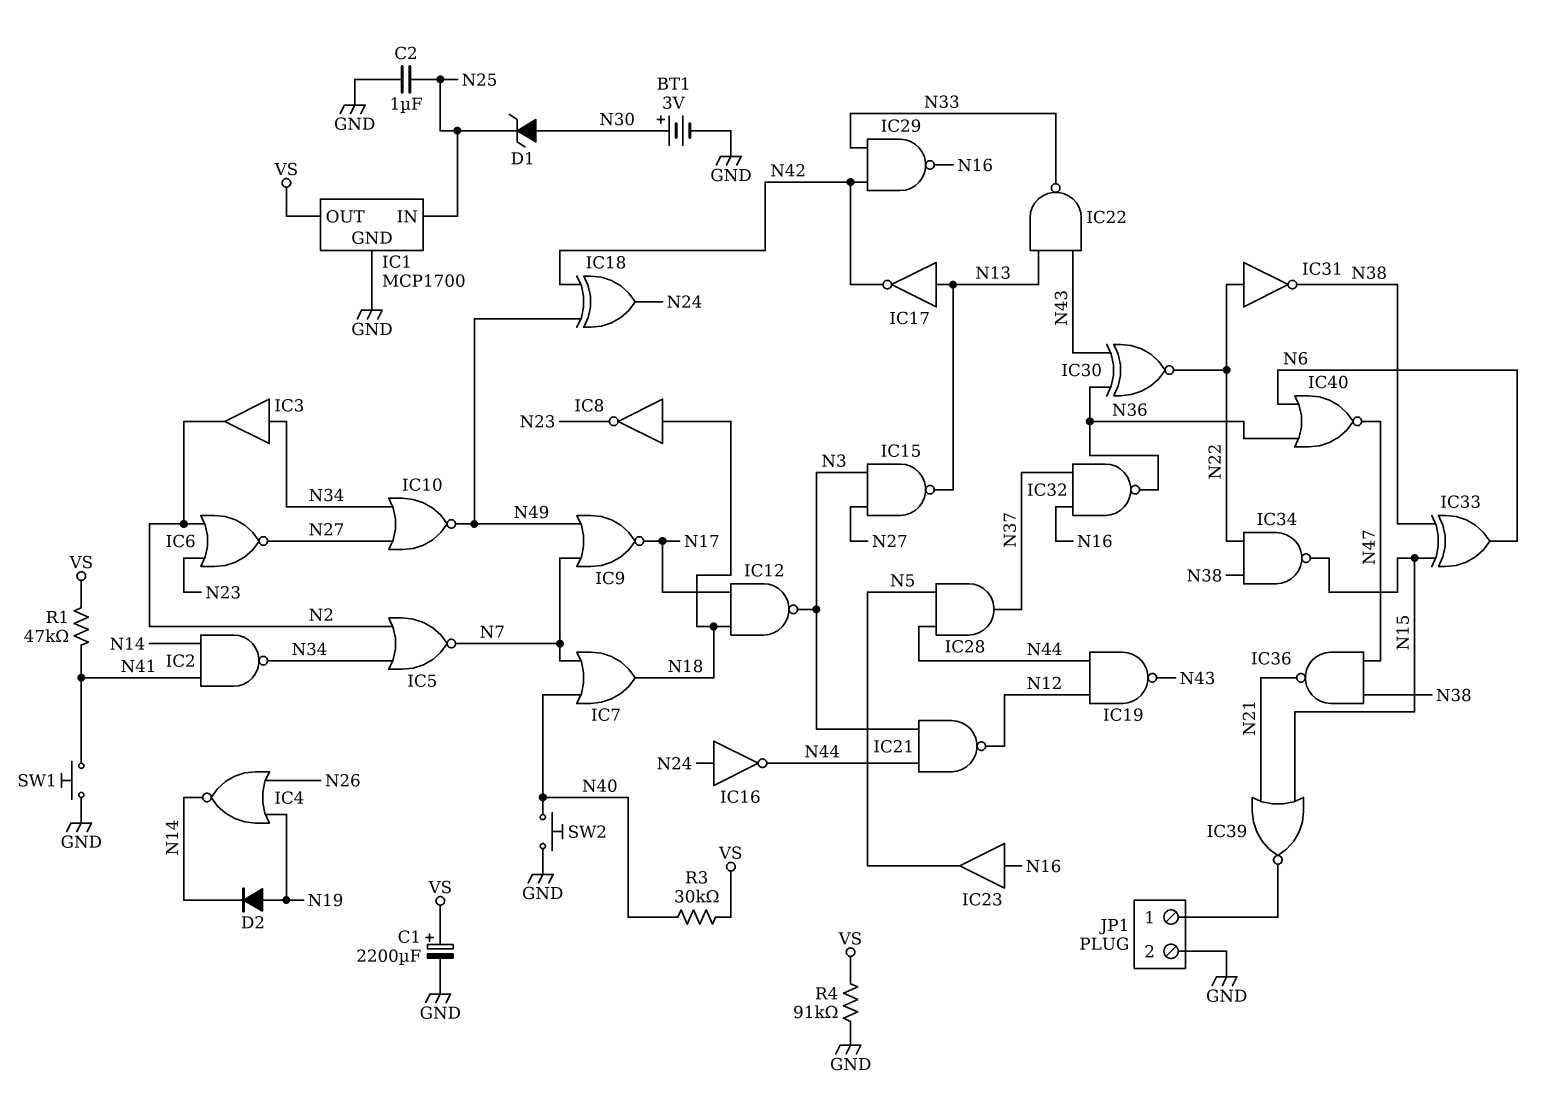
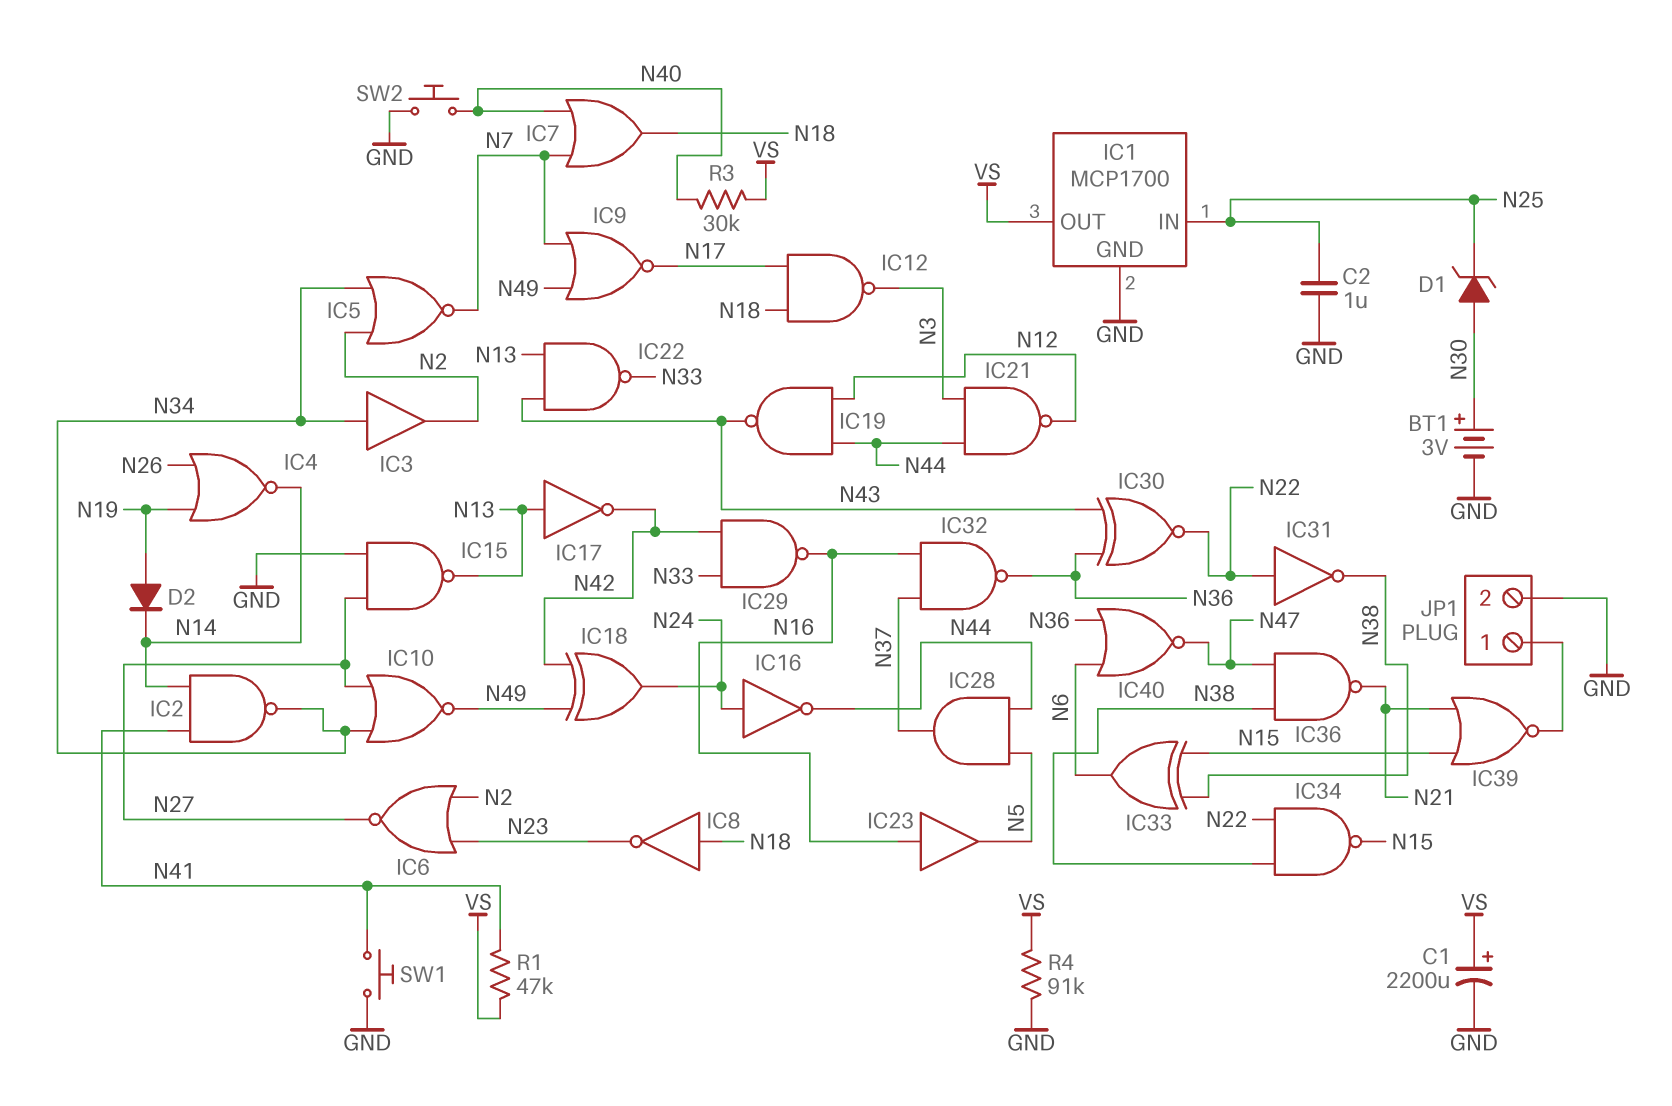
IC15: NAND (in N3, in N27, out N13) -> NAND (in GND, in N27, out N13)

